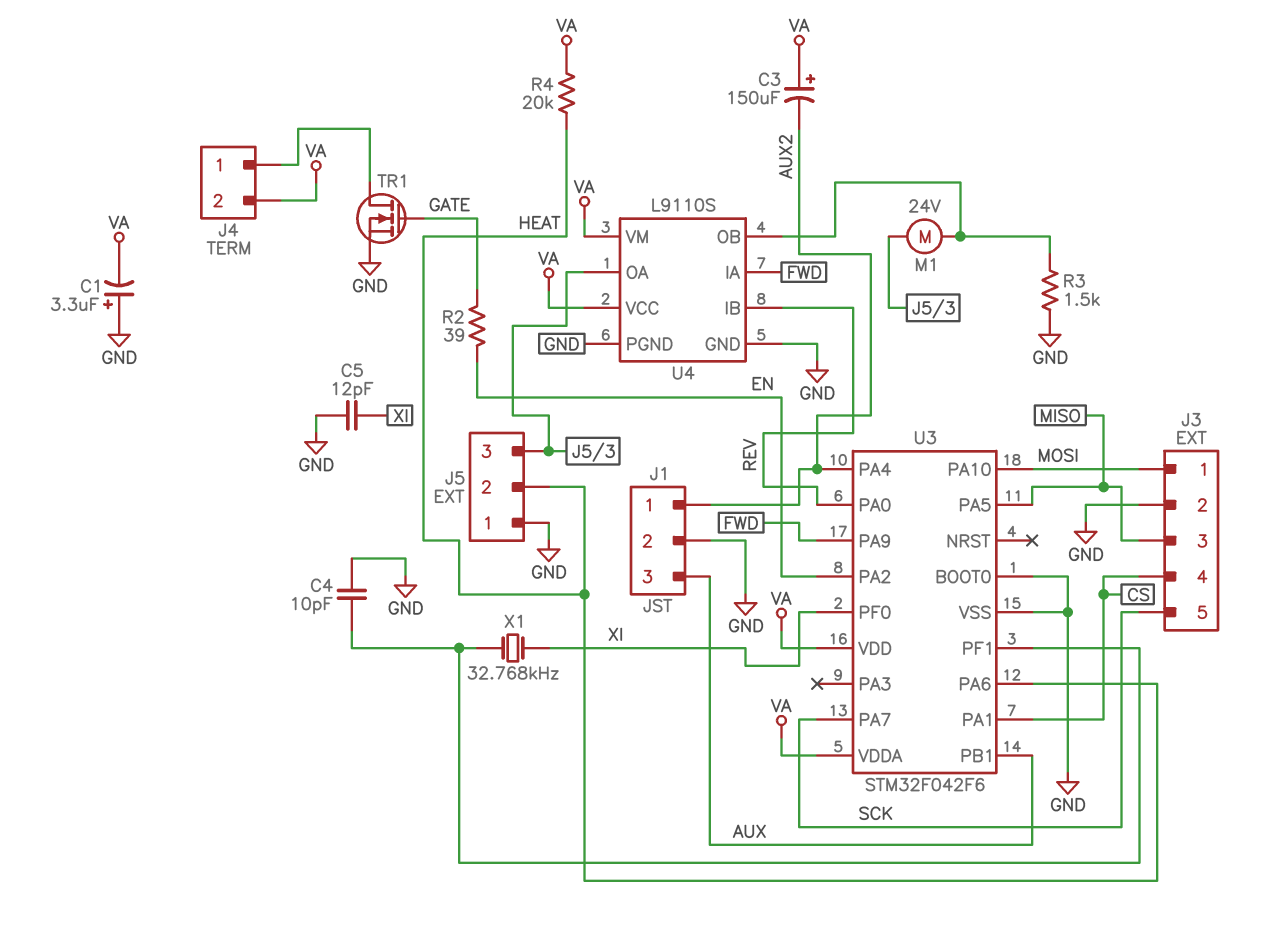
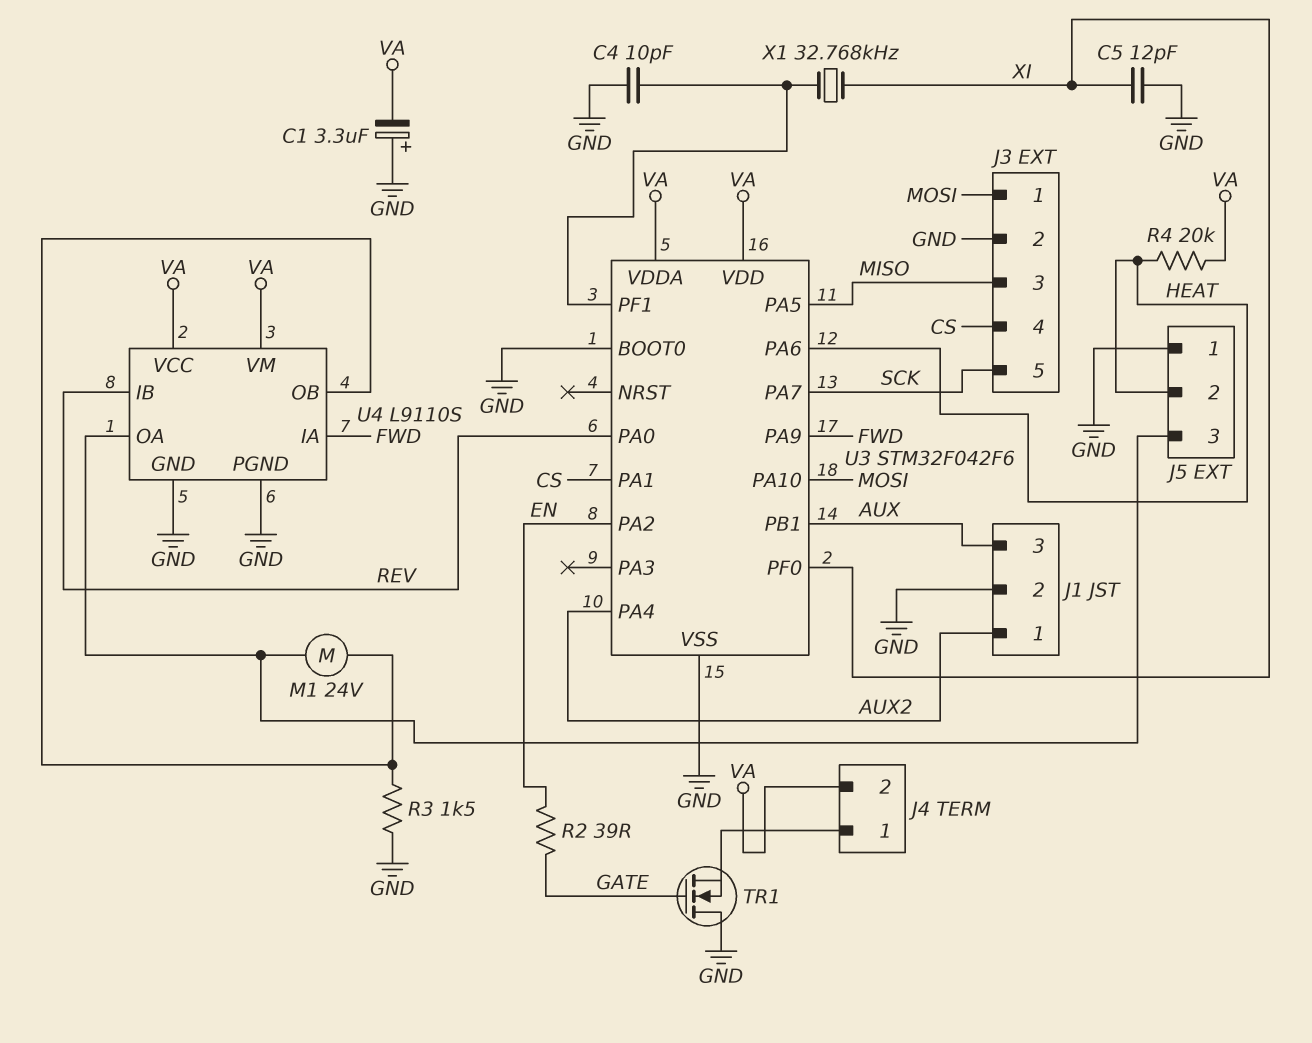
C3: 150uF (plus VA, minus AUX2) -> none
TR1: NMOS (G GATE, D J4/1, S GND) -> NMOS (G GATE, D GND, S J4/1)

